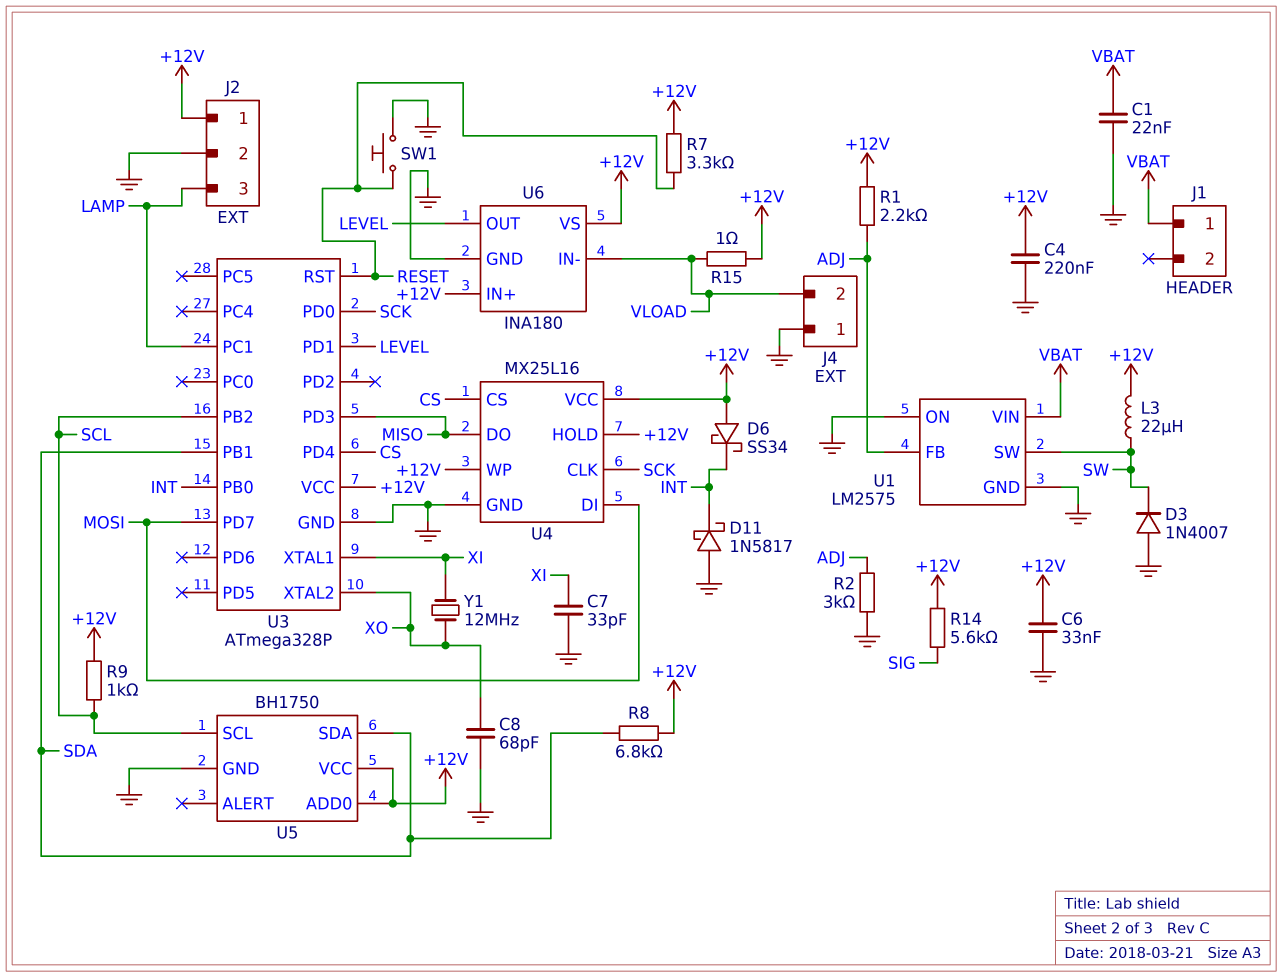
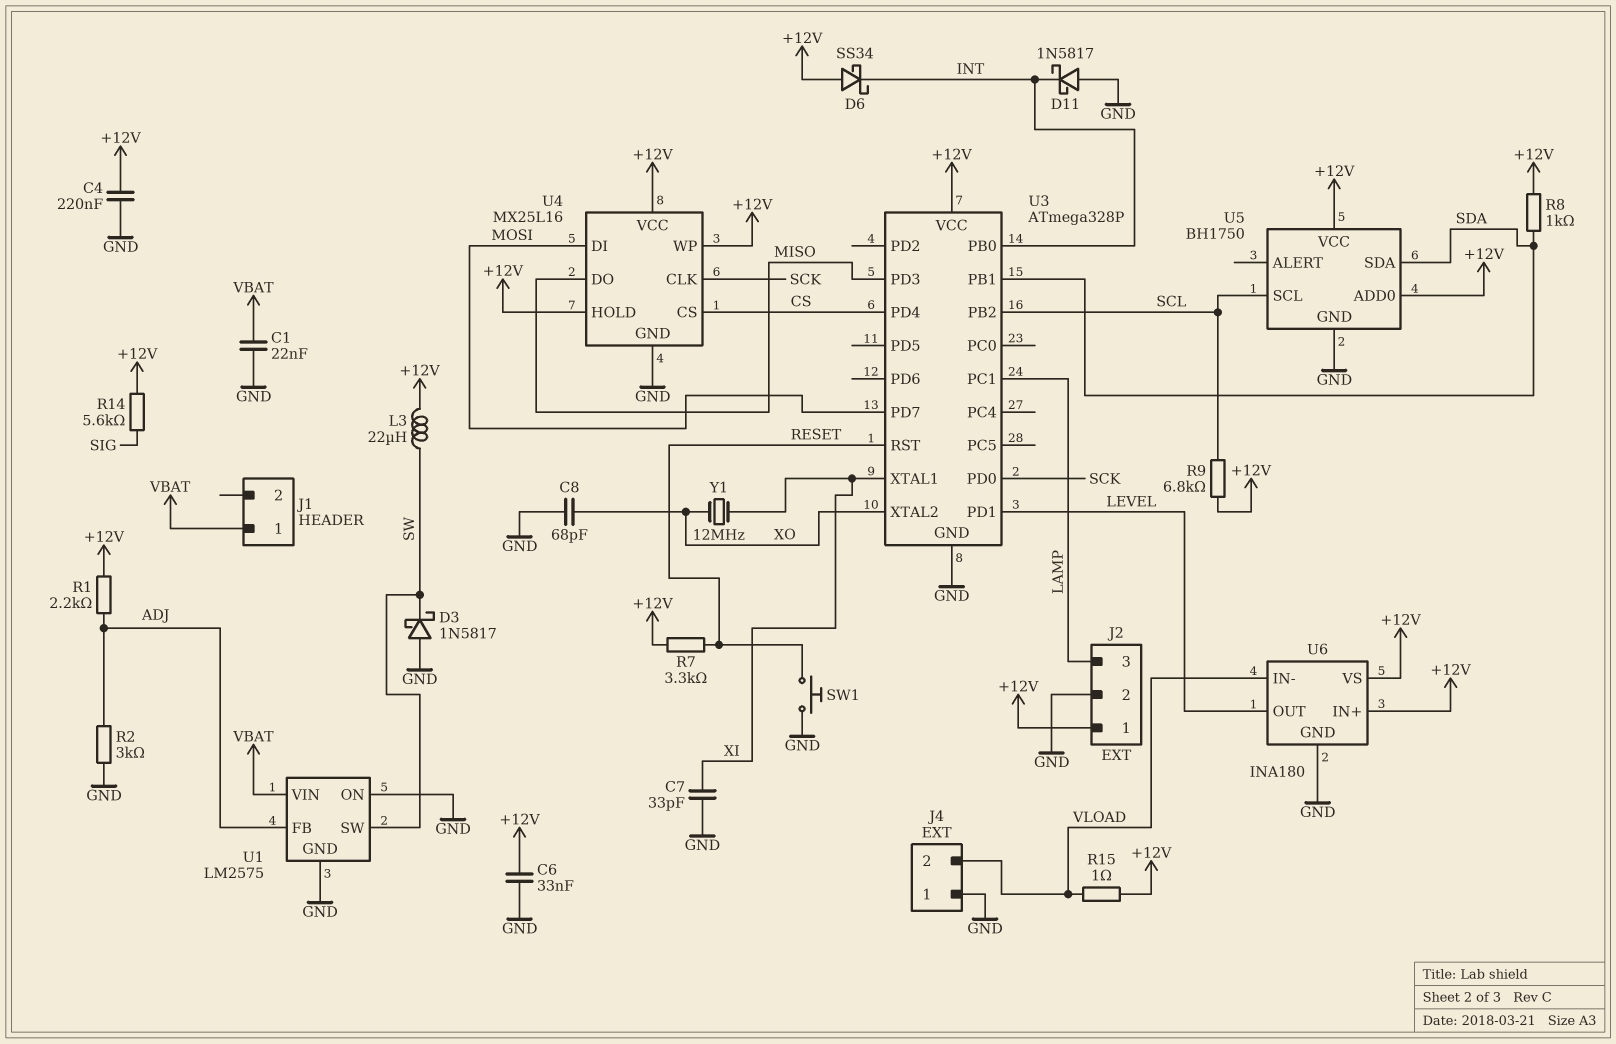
D3: diode 1N4007 (A GND, K SW) -> schottky 1N5817 (A GND, K SW)
R8: 6.8k (+12V, SDA) -> 1k (+12V, SDA)
R9: 1k (+12V, SCL) -> 6.8k (+12V, SCL)

